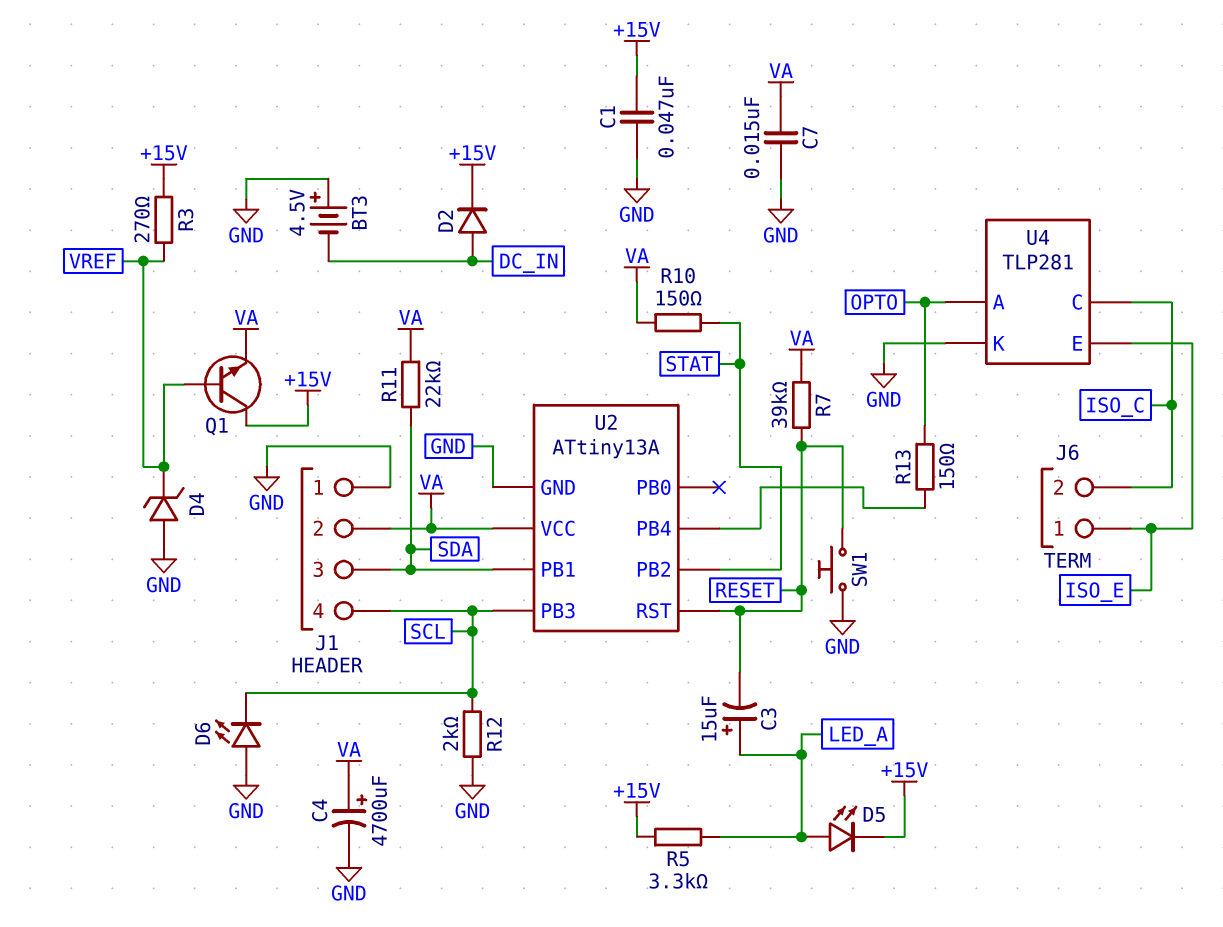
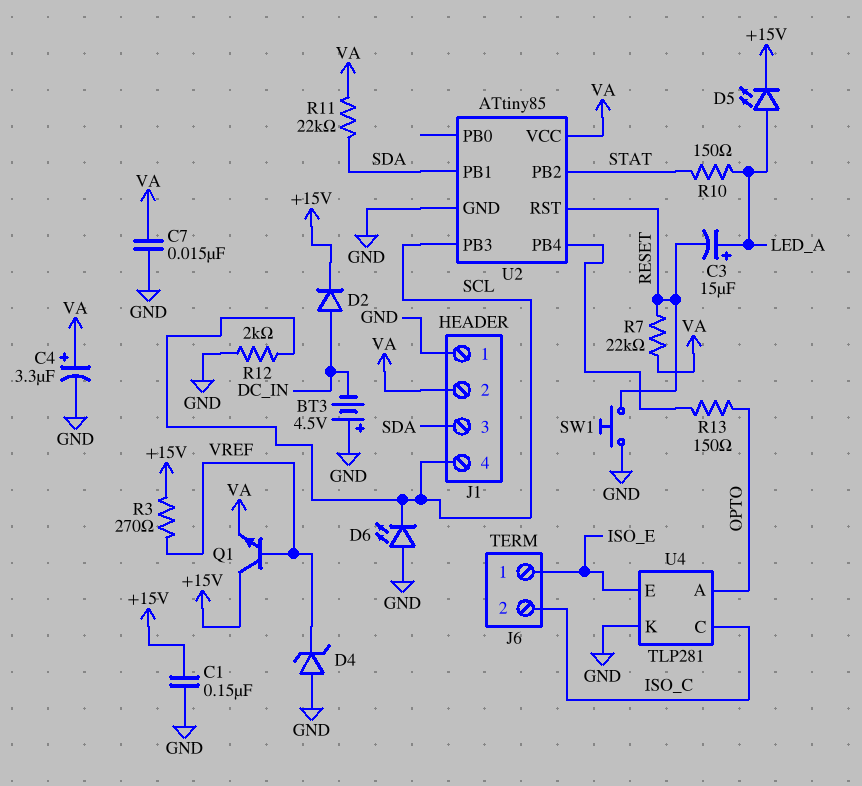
C1: 47nF (+15V, GND) -> 150nF (+15V, GND)
C4: 4700uF (plus VA, minus GND) -> 3.3uF (plus VA, minus GND)
R5: 3.3k (+15V, LED_A) -> none
R7: 39k (RESET, VA) -> 22k (RESET, VA)
R10: 150 (STAT, VA) -> 150 (LED_A, STAT)
U2: ATtiny13A -> ATtiny85

